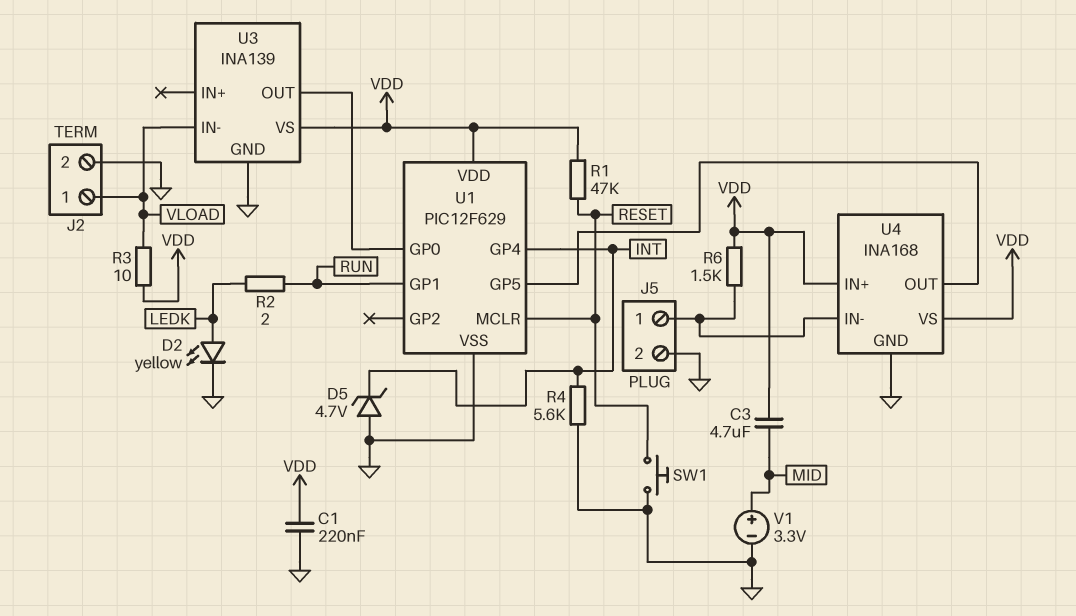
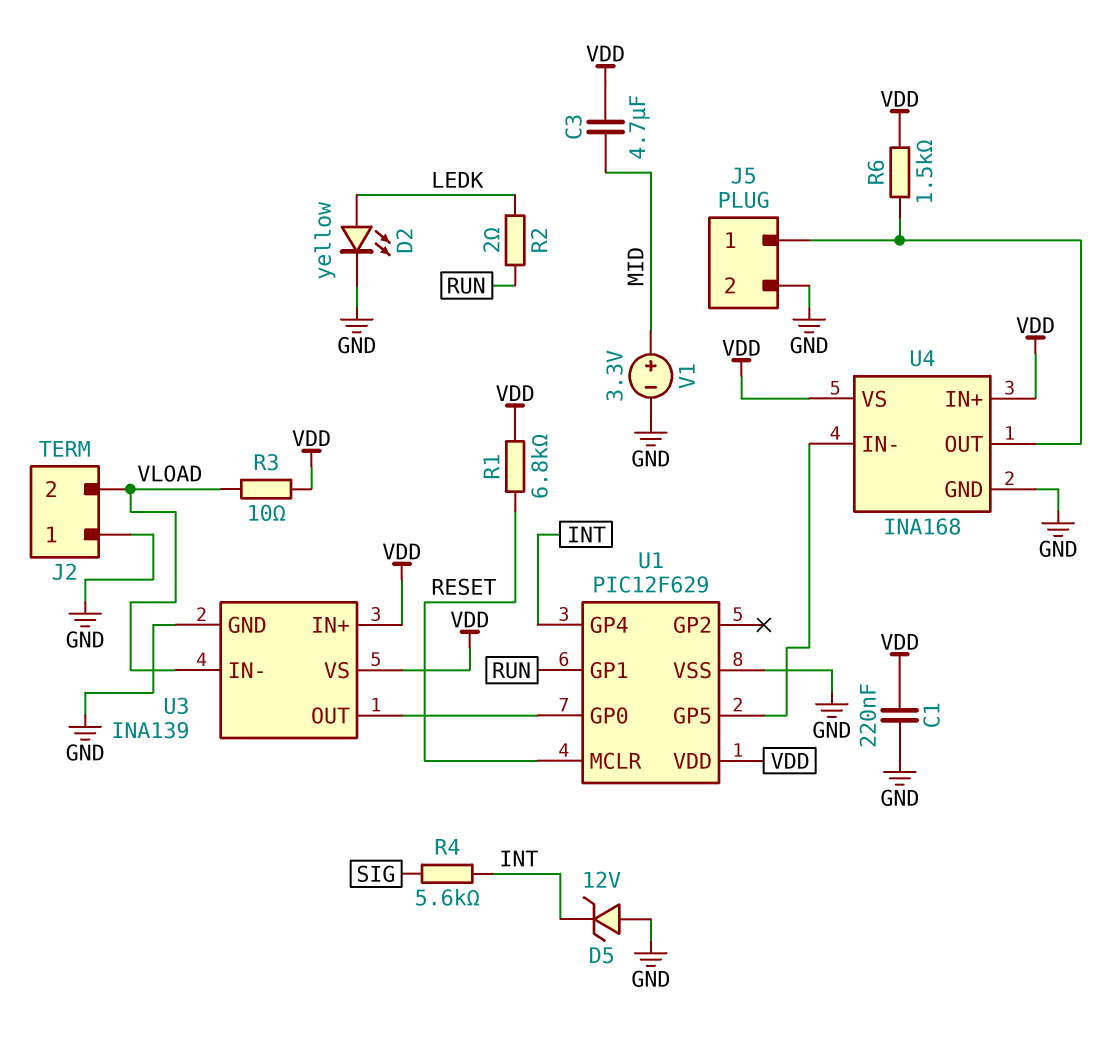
D5: zener 4.7V (A GND, K INT) -> zener 12V (A GND, K INT)
J2 pin 1: VLOAD -> GND
J2 pin 2: GND -> VLOAD
R1: 47k (RESET, VDD) -> 6.8k (RESET, VDD)
R4: 5.6k (GND, INT) -> 5.6k (INT, SIG)
SW1: button (GND, RESET) -> none
U3 pin IN+: none -> VDD
U4 pin IN-: J5/1 -> U1/GP5
U4 pin OUT: U1/GP5 -> J5/1

